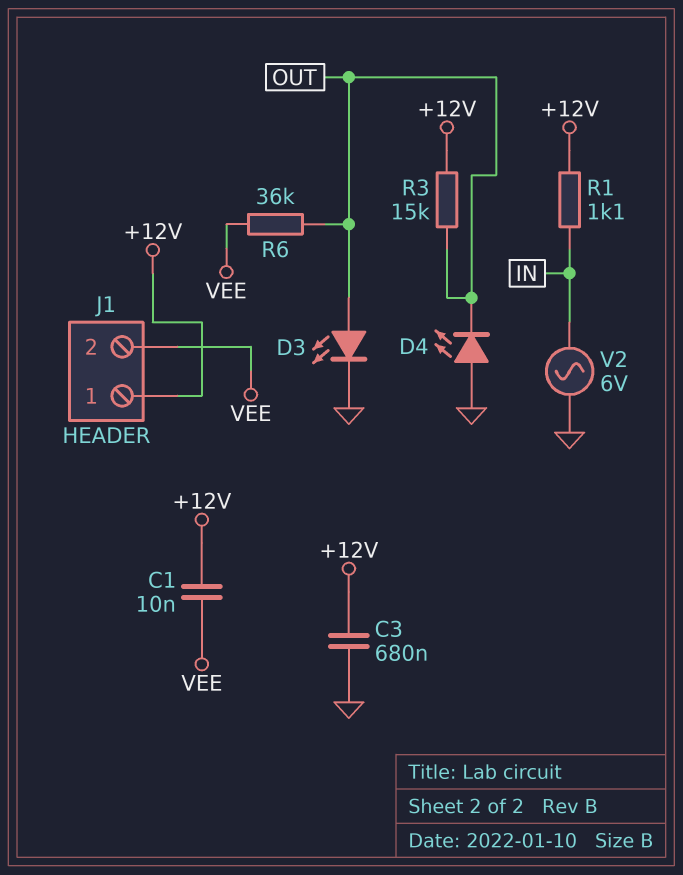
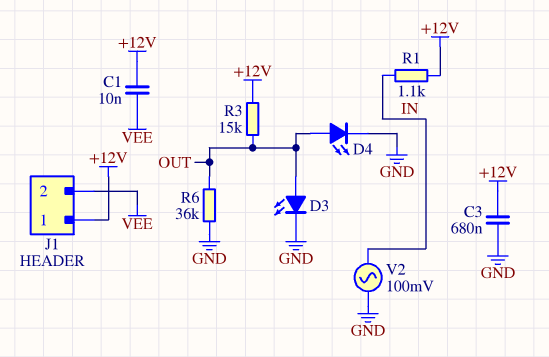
D4: LED (A GND, K OUT) -> LED (A OUT, K GND)
R6: 36k (OUT, VEE) -> 36k (GND, OUT)
V2: AC 6V (GND, IN) -> AC 100mV (GND, IN)

